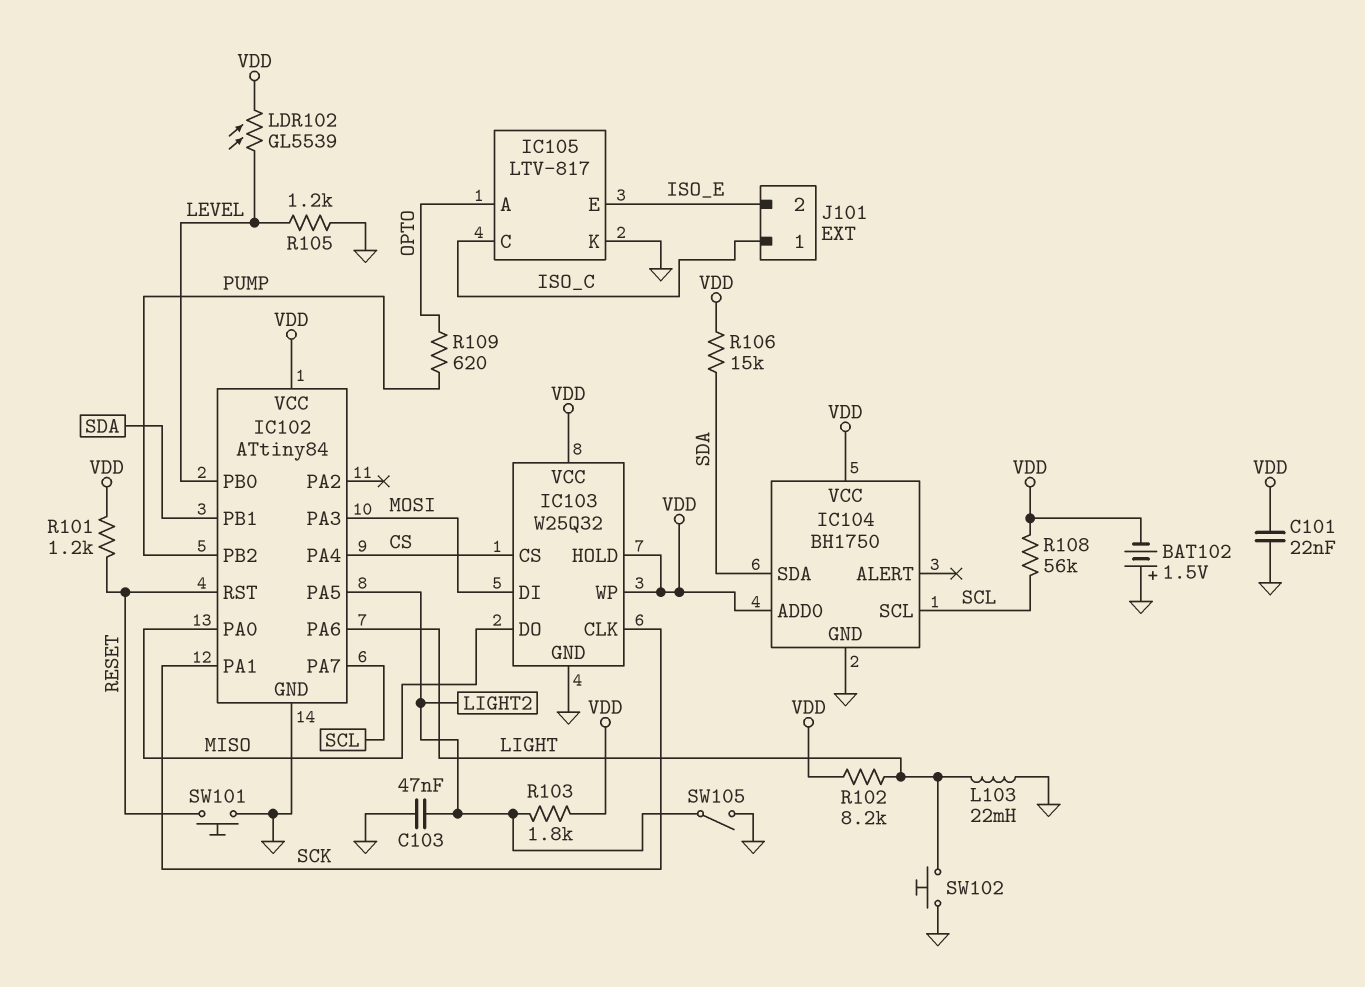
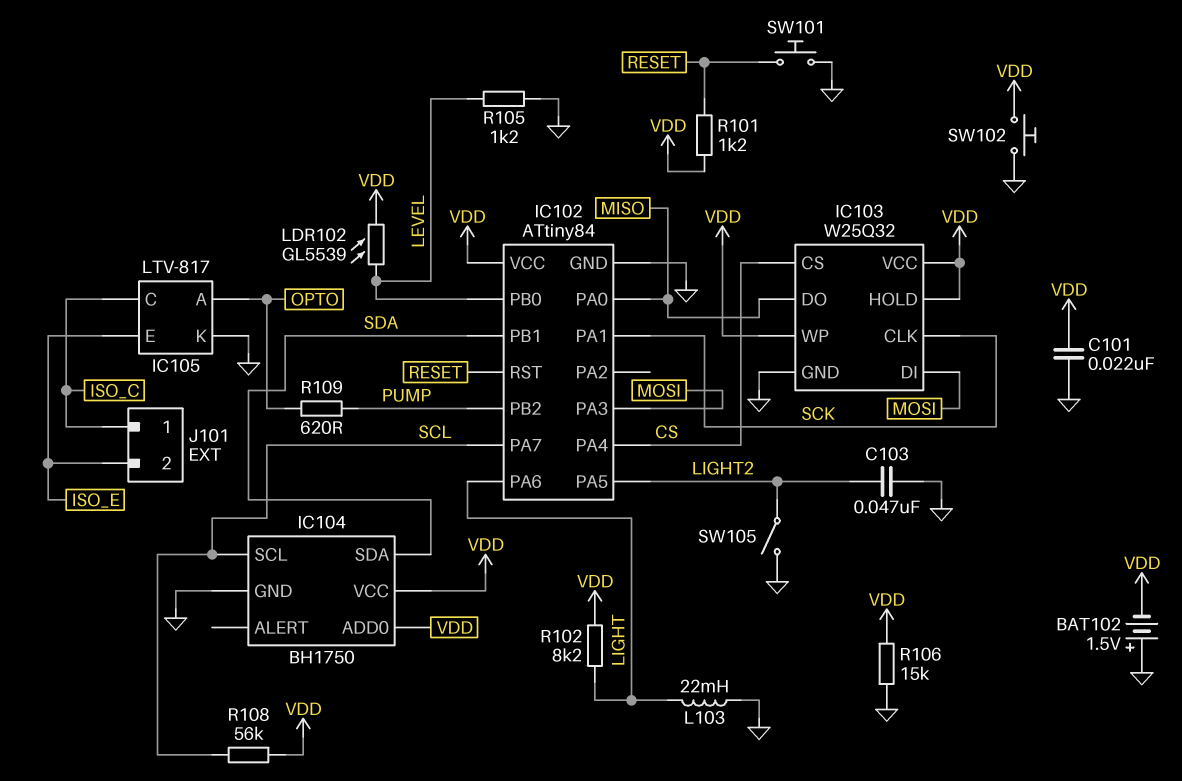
R103: 1.8k (LIGHT2, VDD) -> none
R106: 15k (SDA, VDD) -> 15k (GND, VDD)
SW102: button (GND, LIGHT) -> button (GND, VDD)

